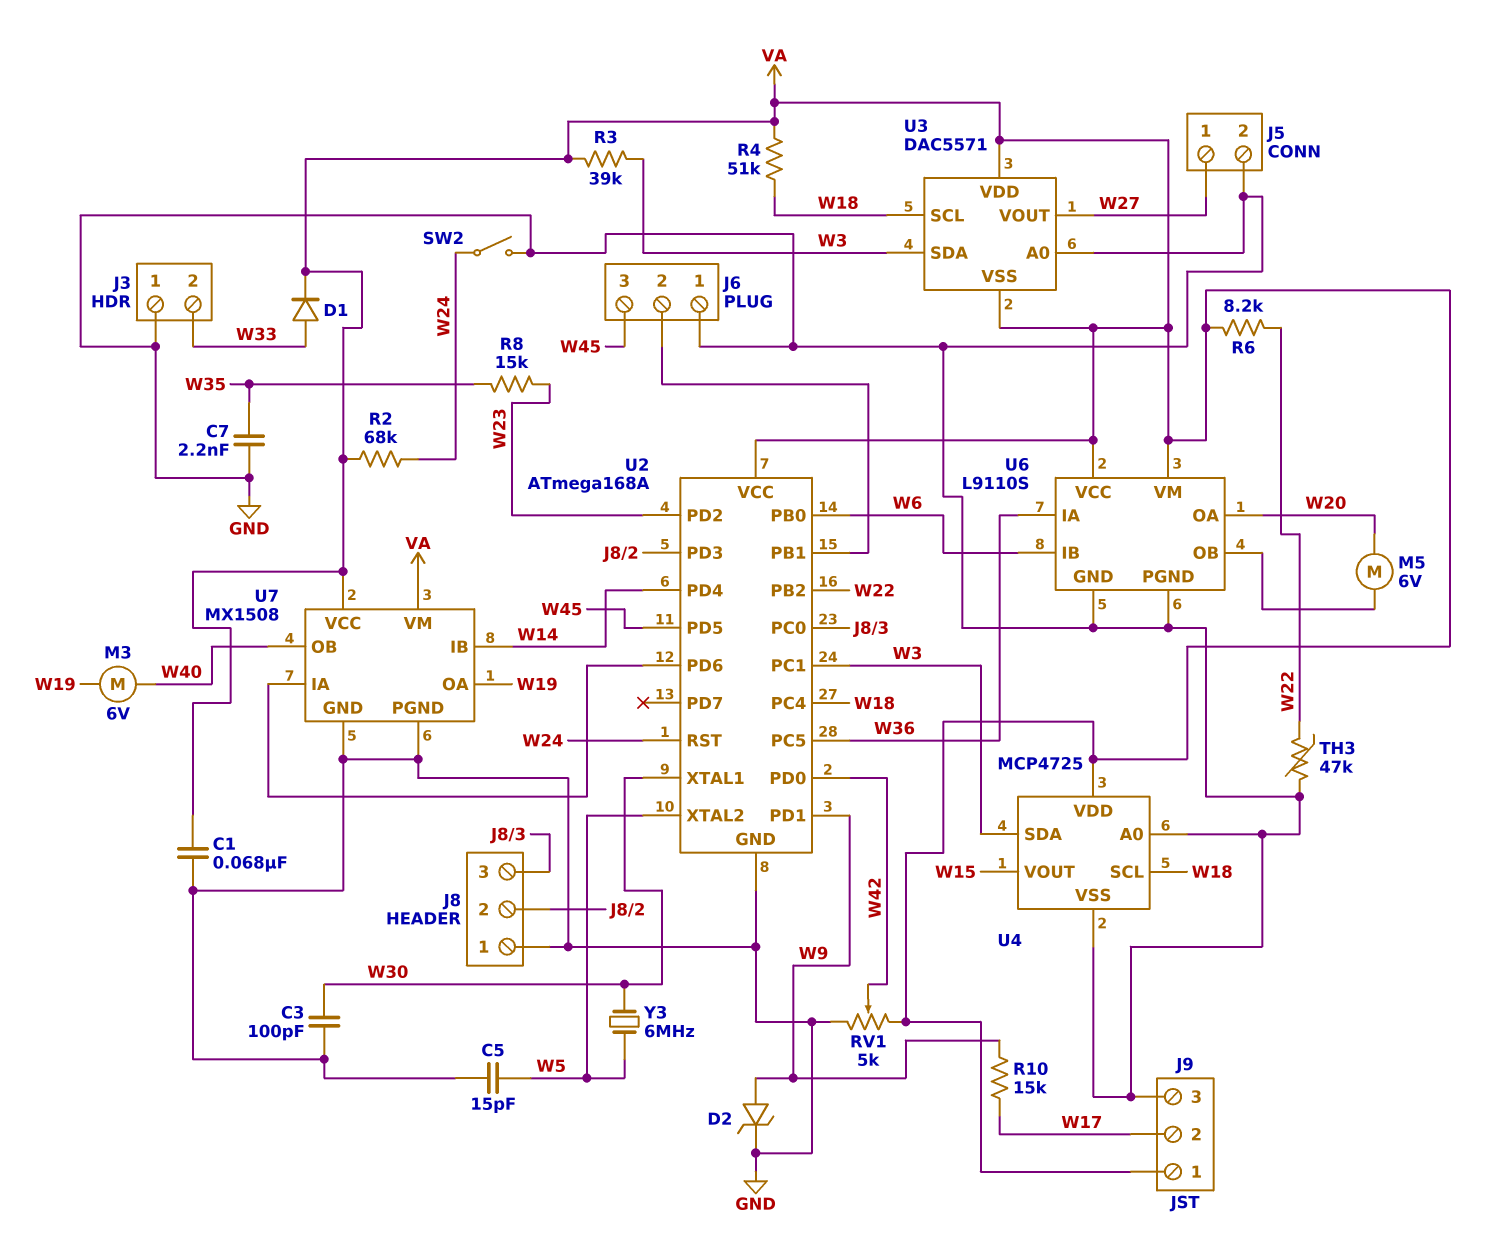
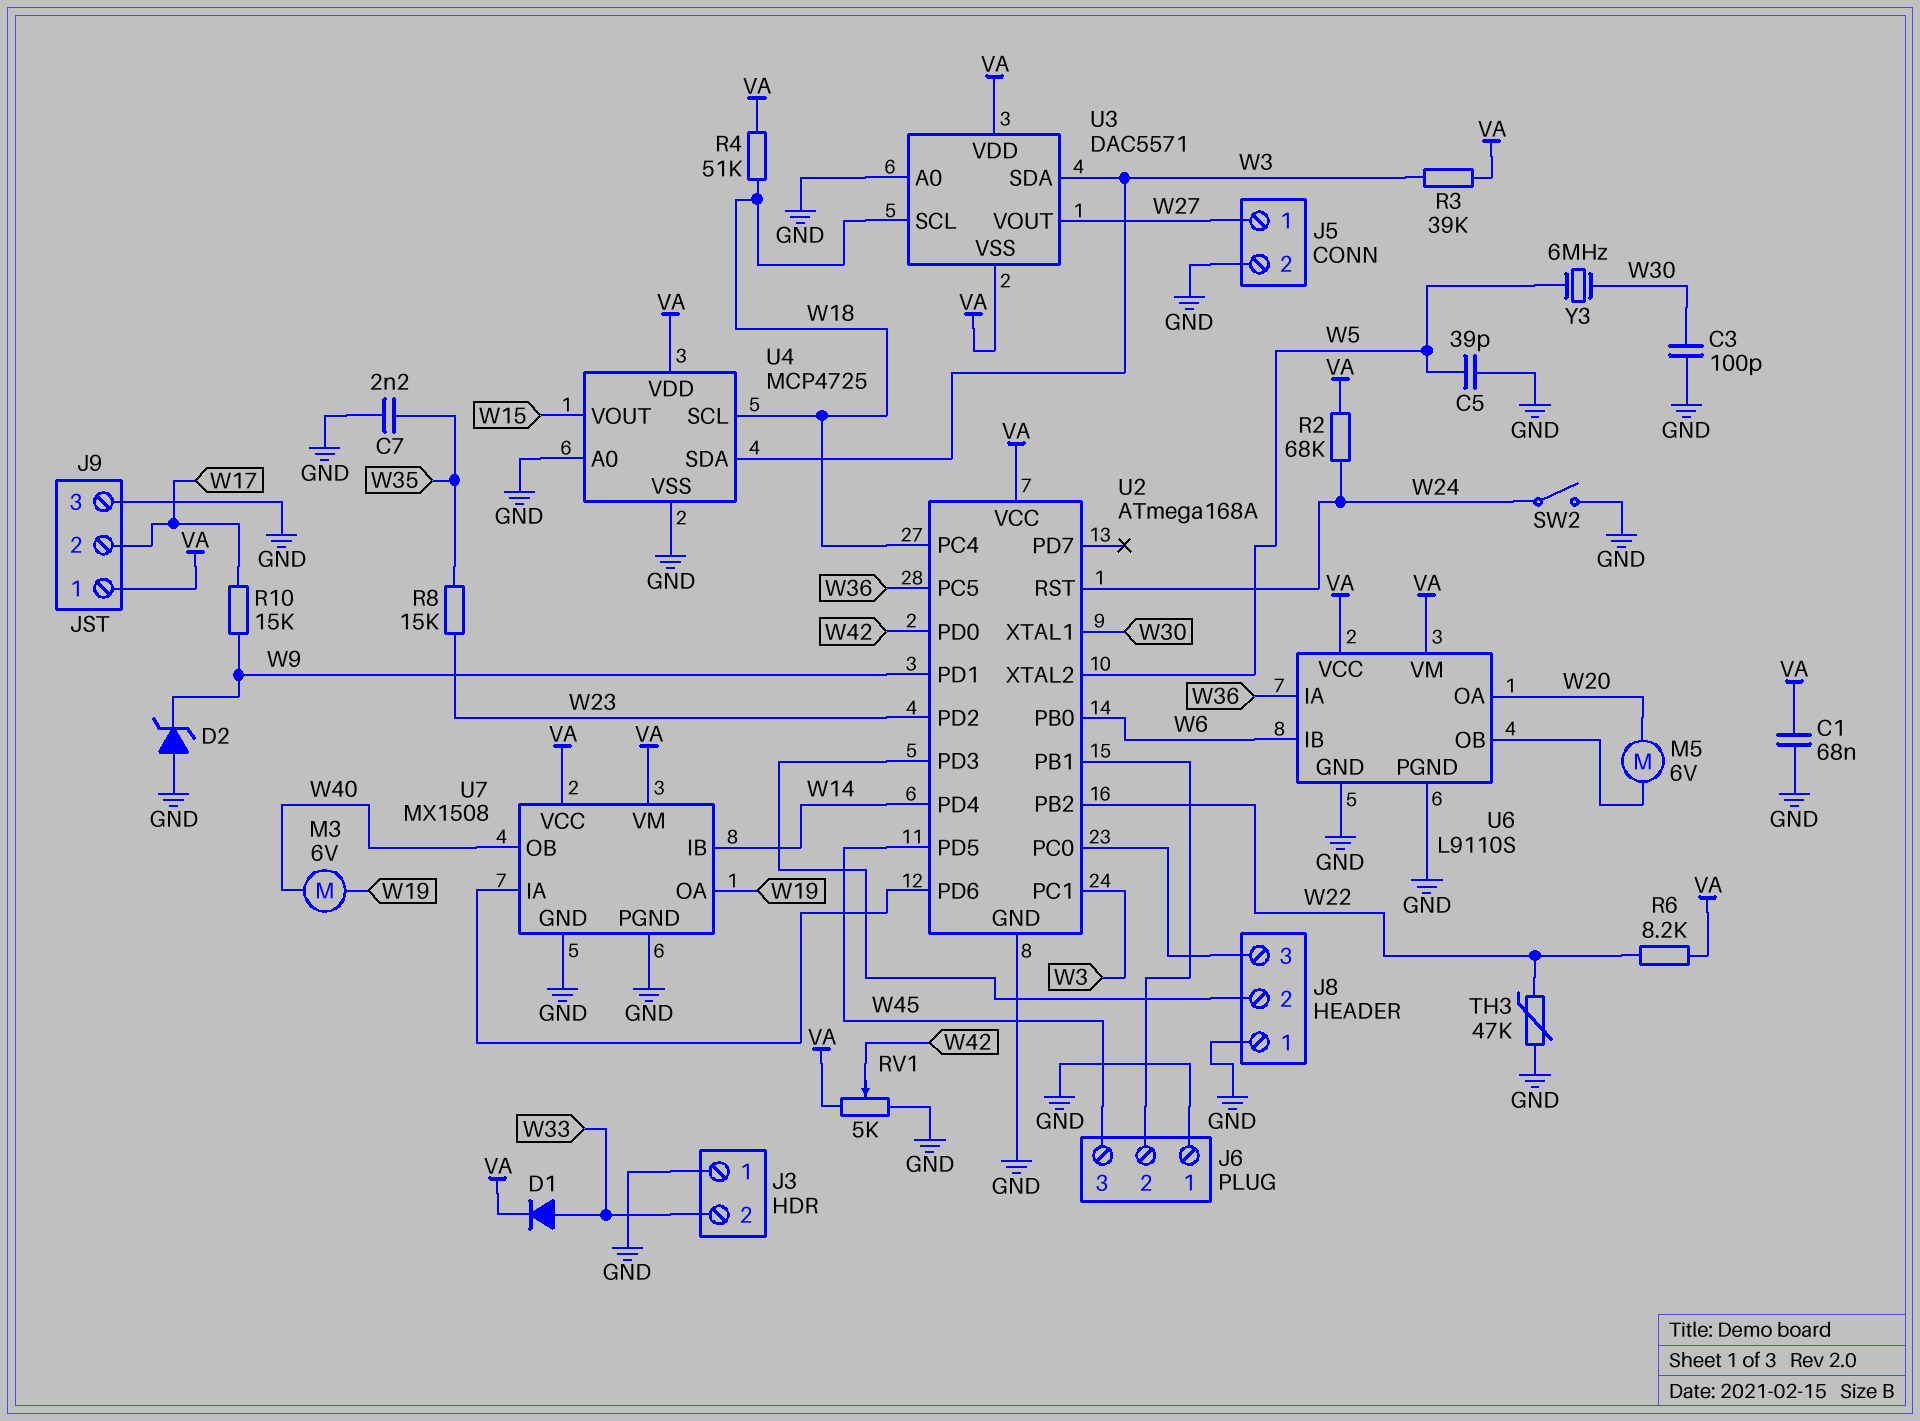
C5: 15pF (GND, W5) -> 39pF (GND, W5)
D2: zener (A W9, K GND) -> zener (A GND, K W9)

